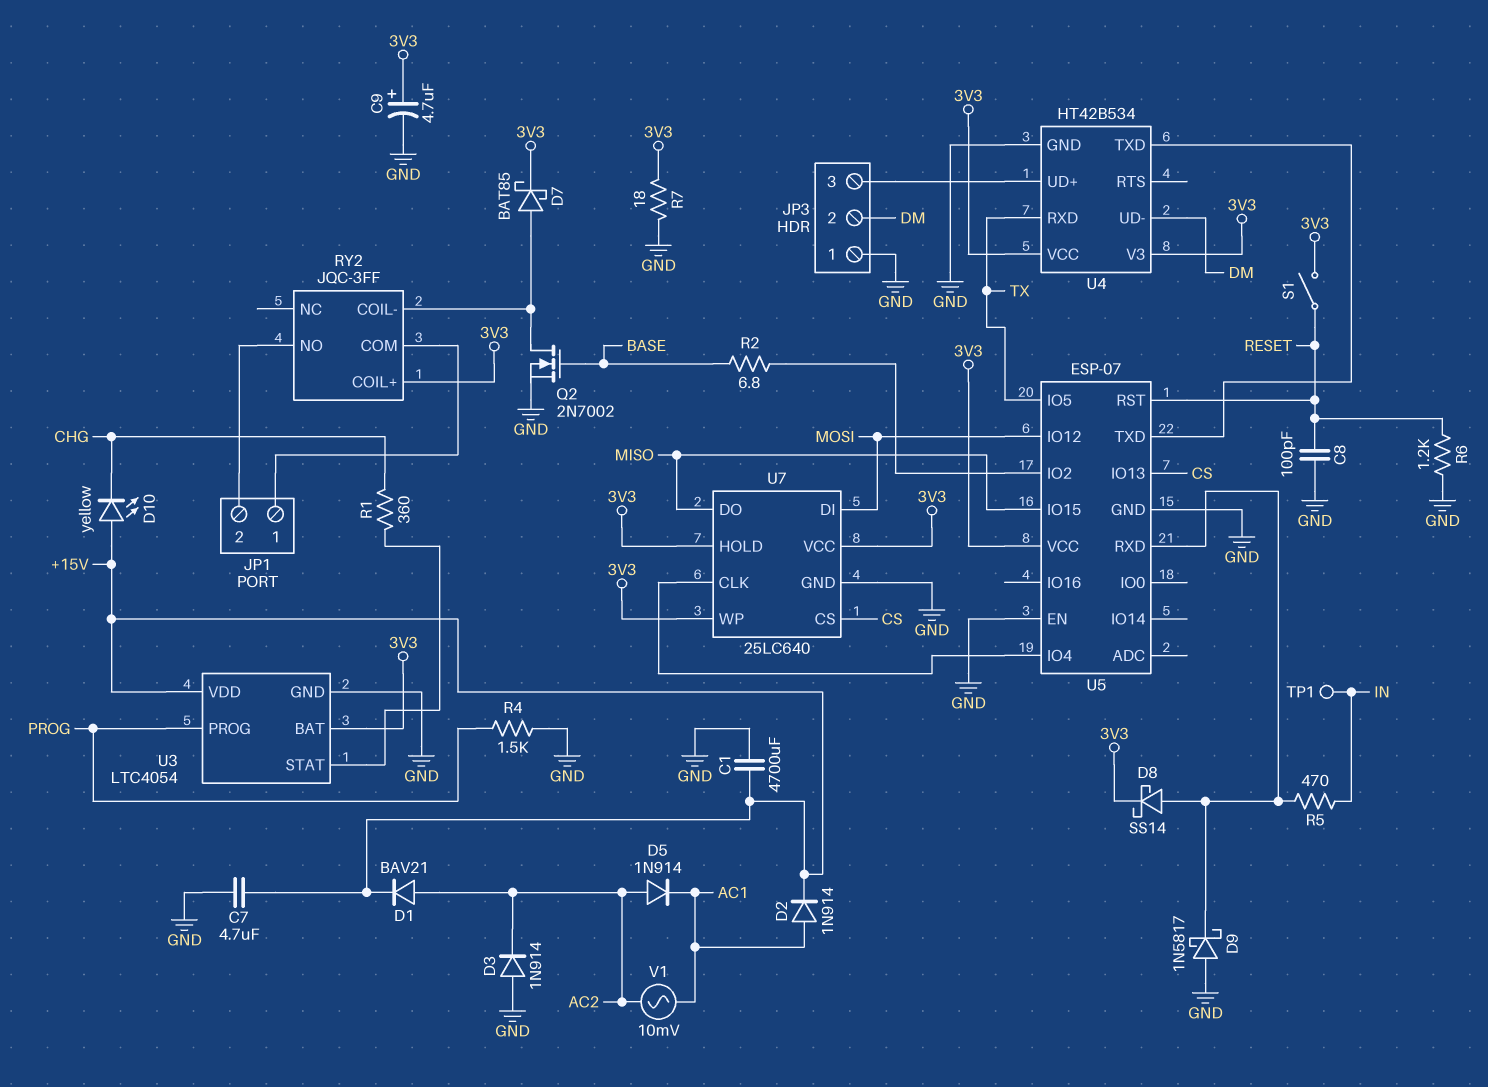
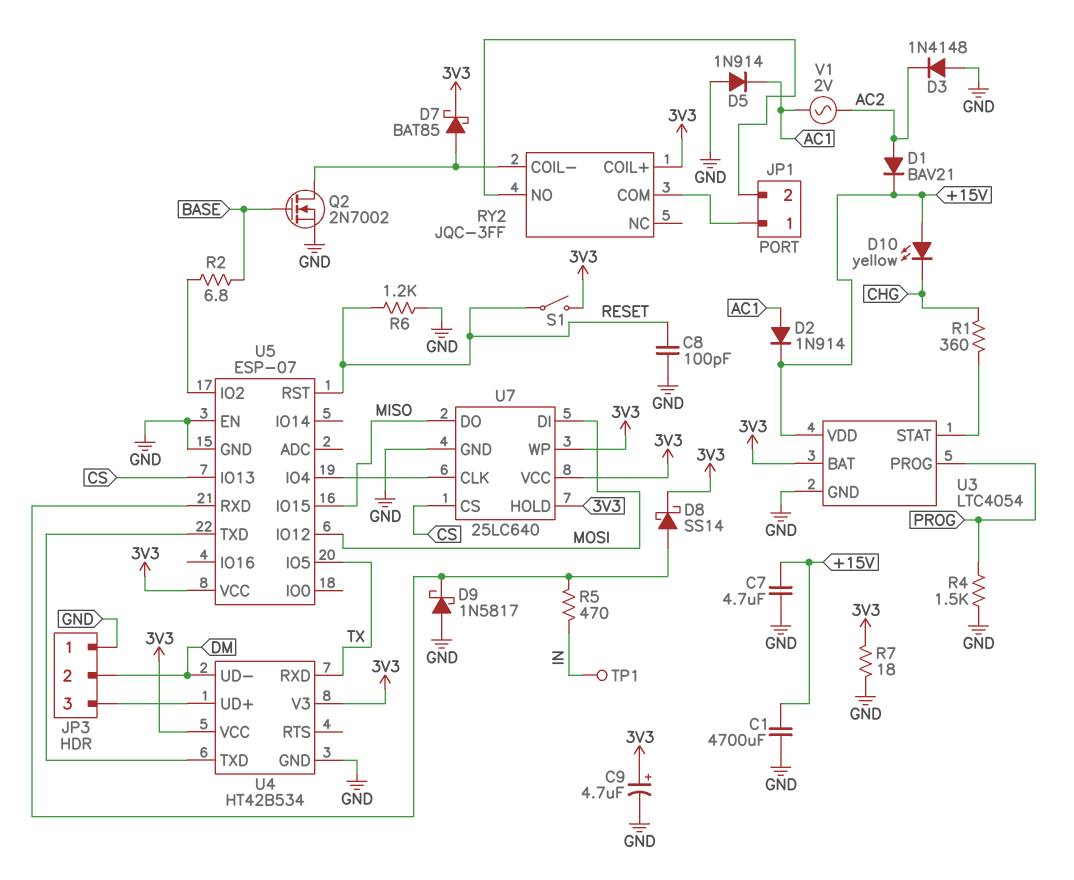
D3: diode 1N914 (A GND, K AC2) -> diode 1N4148 (A GND, K AC2)
D5: diode 1N914 (A AC2, K AC1) -> diode 1N914 (A GND, K AC1)
V1: AC 10mV (AC1, AC2) -> AC 2V (AC1, AC2)

